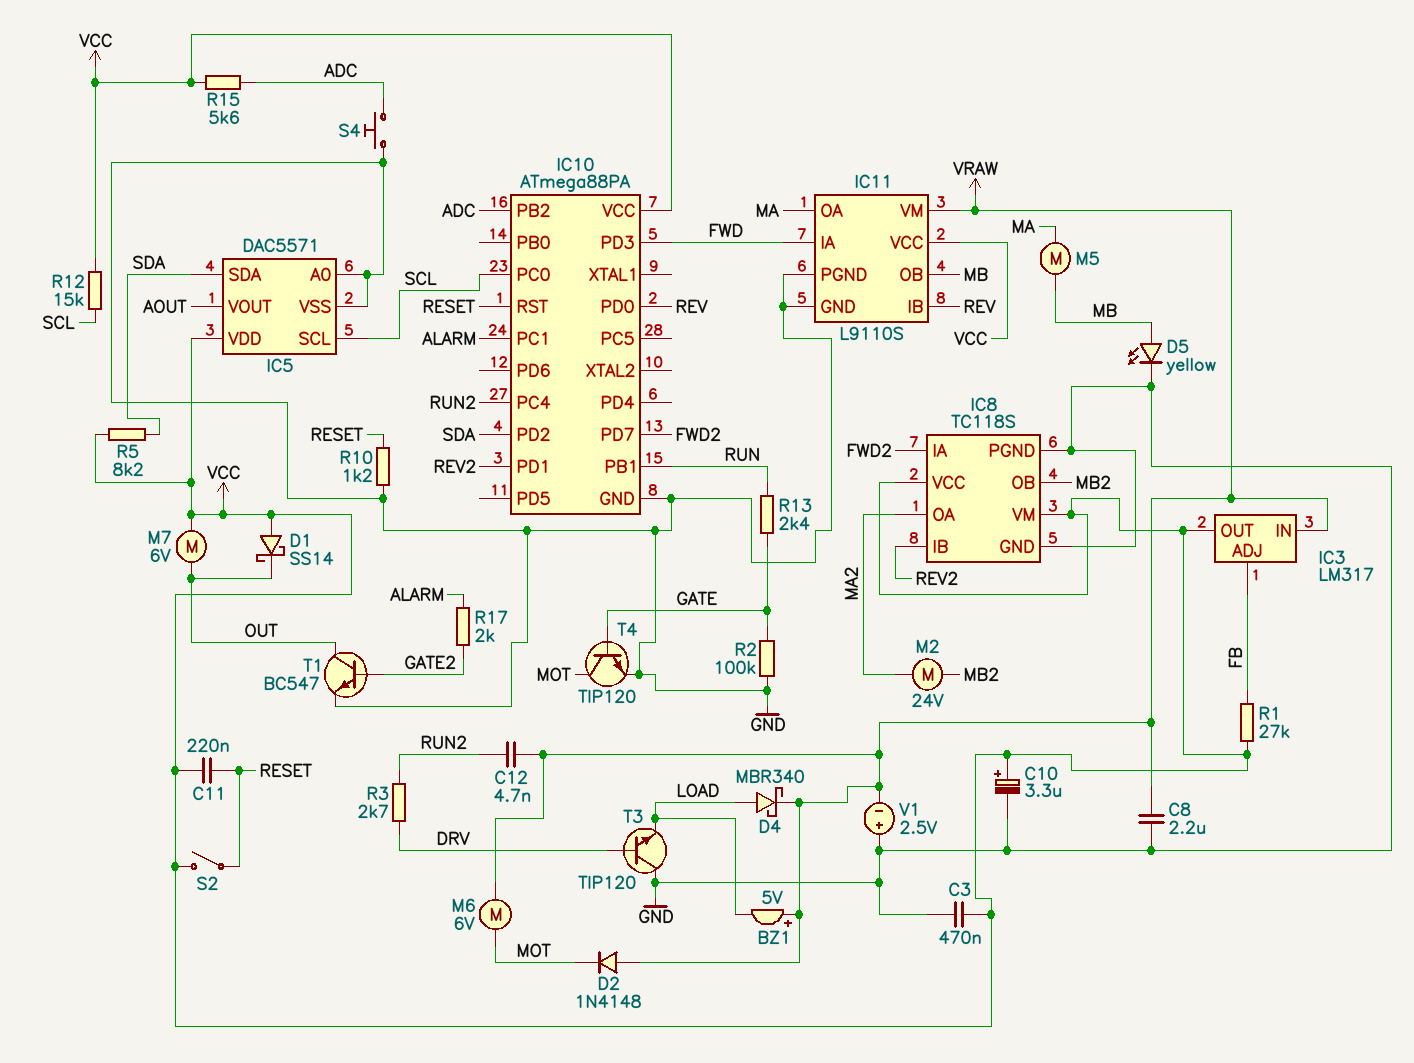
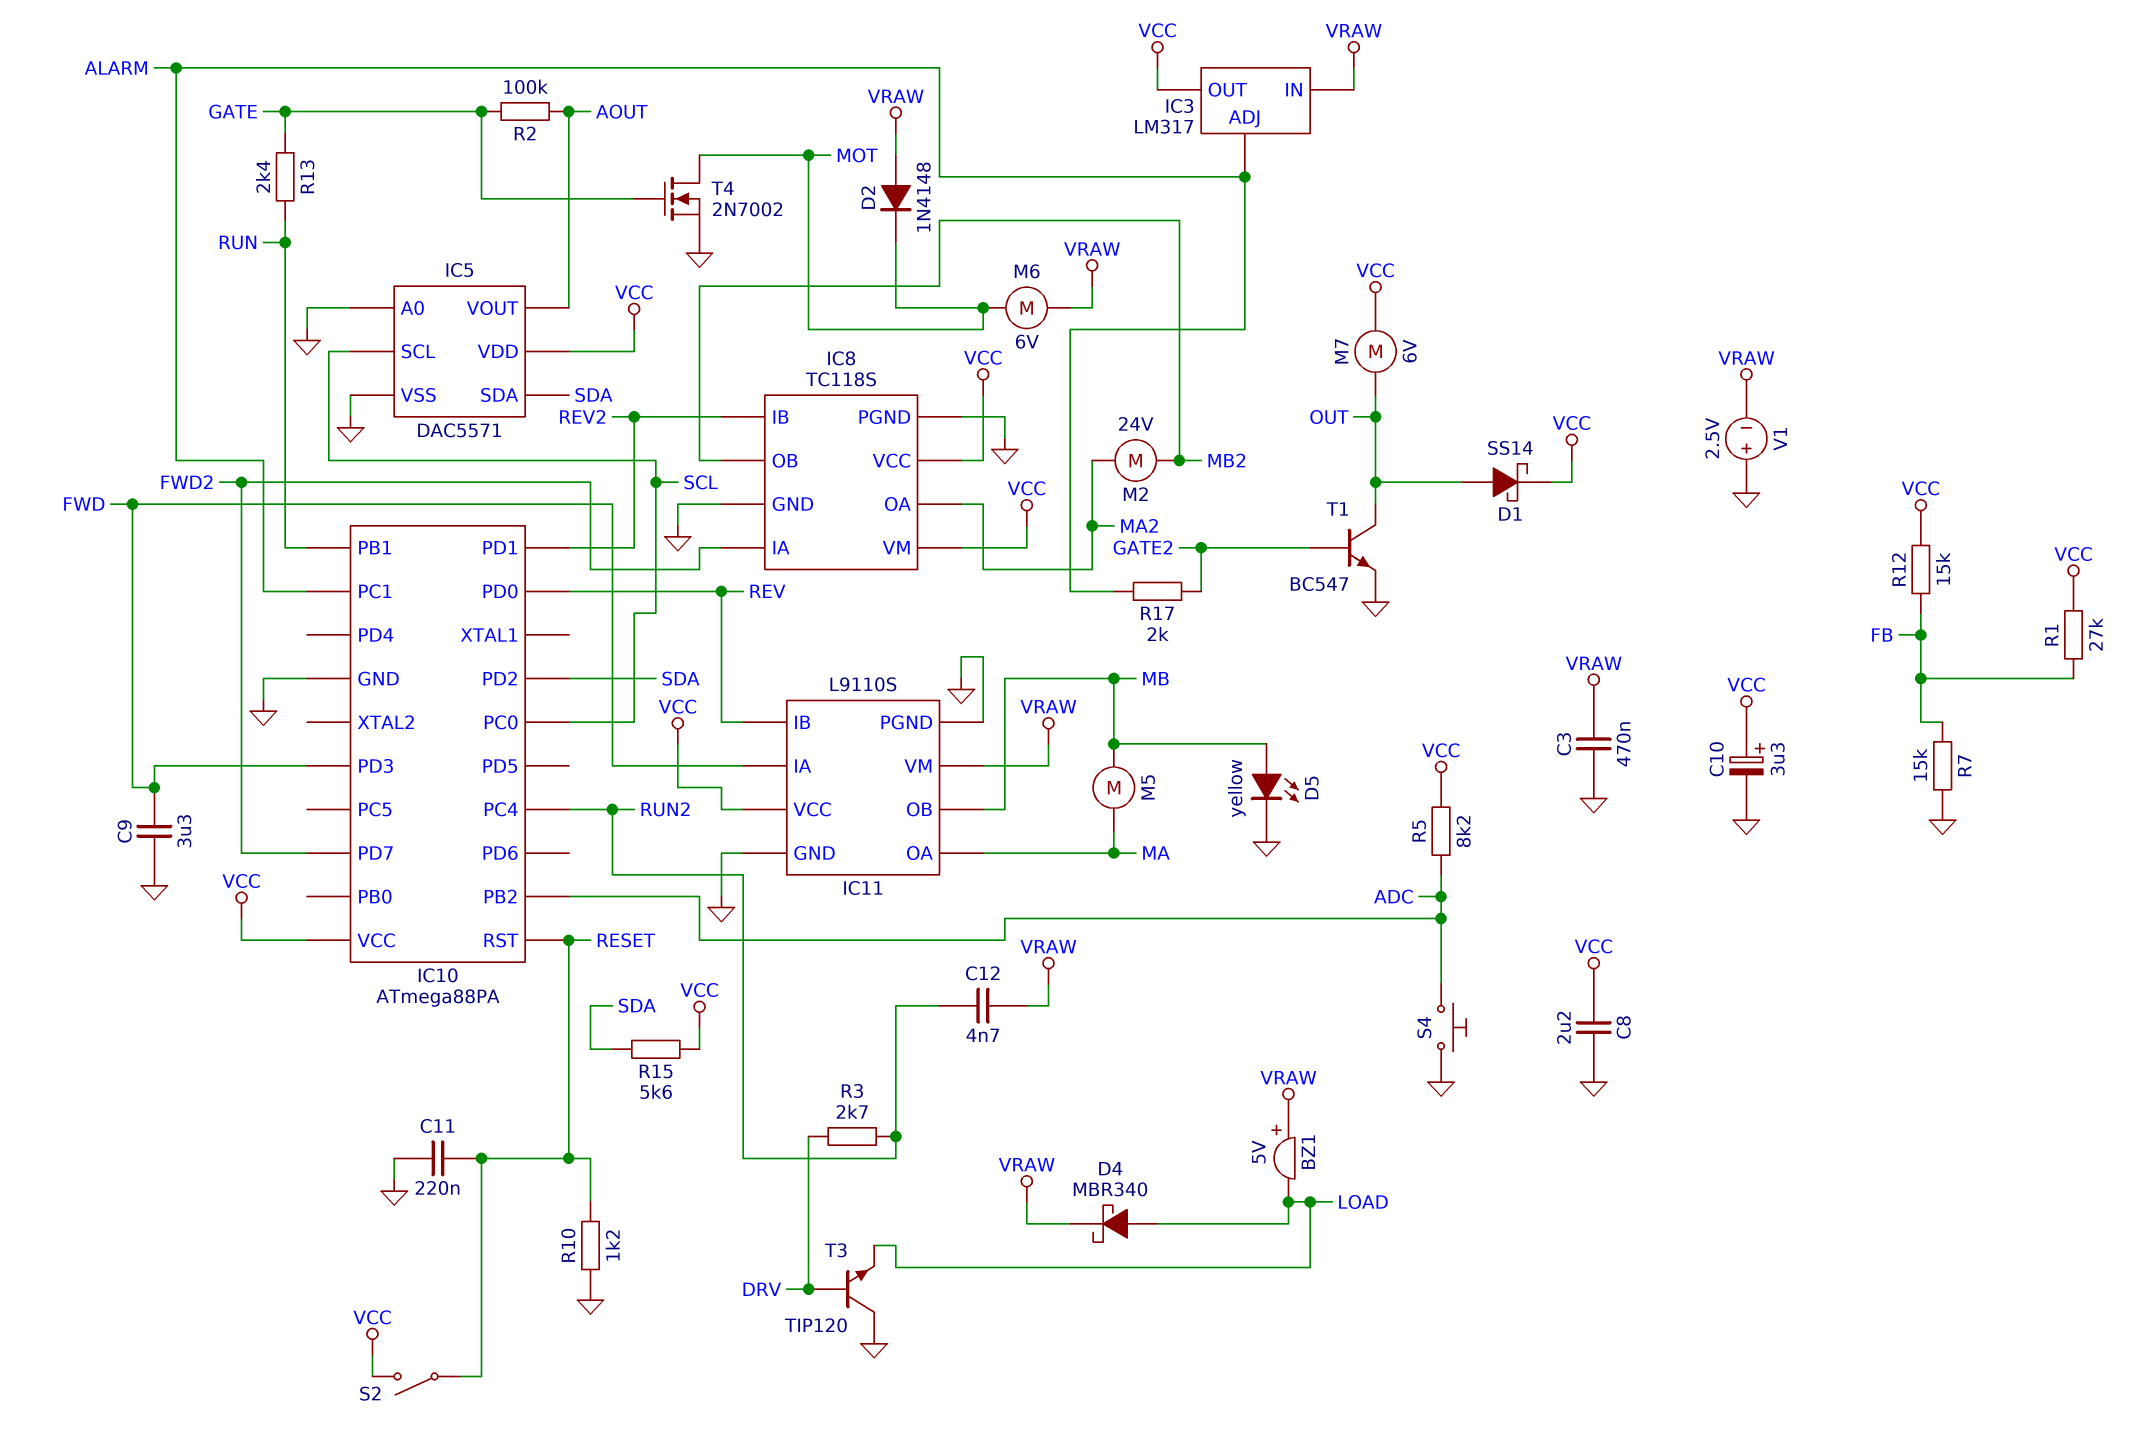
C3: 470nF (GND, VCC) -> 470nF (GND, VRAW)
C8: 2.2uF (GND, VRAW) -> 2.2uF (GND, VCC)
C9: none -> 3.3uF (FWD, GND)
C11: 220nF (RESET, VCC) -> 220nF (GND, RESET)
D1: schottky SS14 (A VCC, K OUT) -> schottky SS14 (A OUT, K VCC)
IC3 pin ADJ: FB -> ALARM
R2: 100k (GATE, GND) -> 100k (AOUT, GATE)
R5: 8.2k (SDA, VCC) -> 8.2k (ADC, VCC)
R7: none -> 15k (FB, GND)
R12: 15k (SCL, VCC) -> 15k (FB, VCC)
R15: 5.6k (ADC, VCC) -> 5.6k (SDA, VCC)
T4: NPN TIP120 (B GATE, C MOT, E GND) -> NMOS 2N7002 (G GATE, D MOT, S GND)

